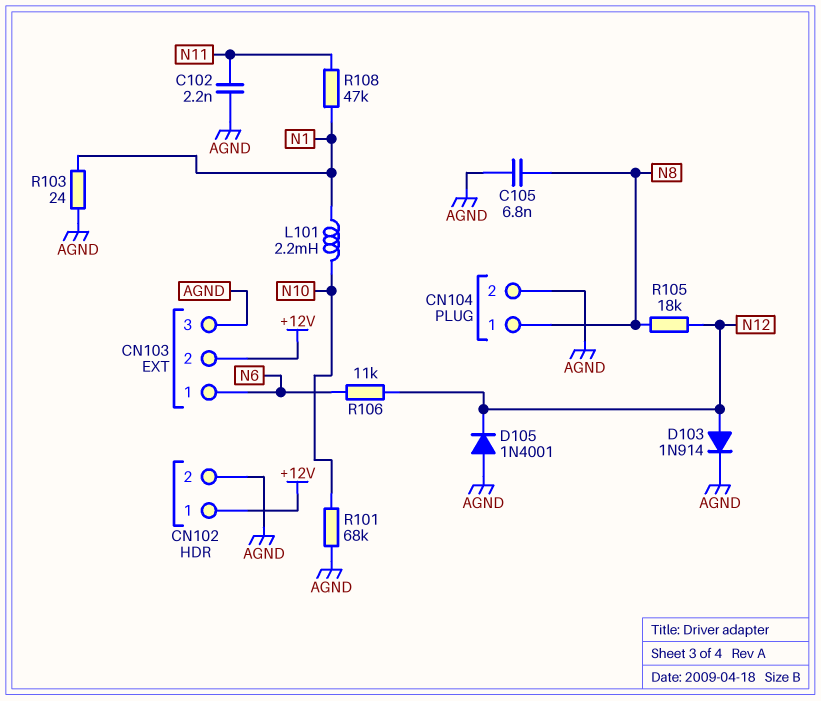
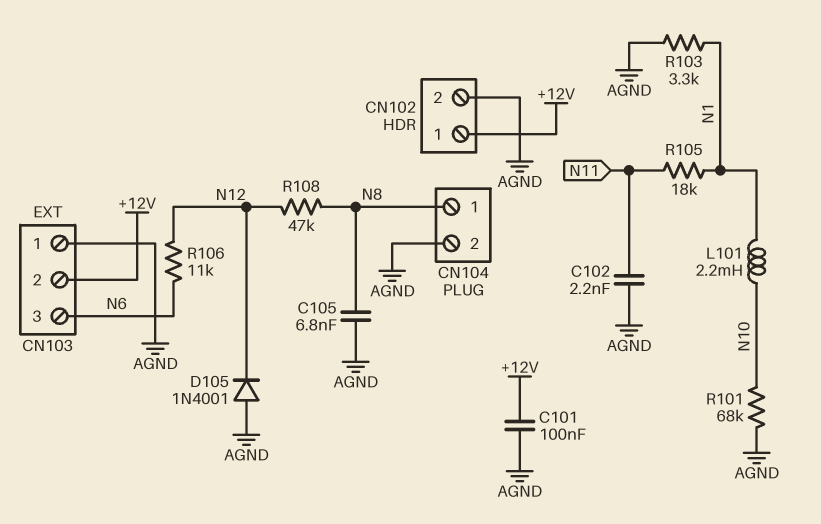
C101: none -> 100nF (+12V, AGND)
CN103 pin 1: N6 -> AGND
CN103 pin 3: AGND -> N6
D103: diode 1N914 (A N12, K AGND) -> none
R103: 24 (AGND, N1) -> 3.3k (AGND, N1)
R105: 18k (N8, N12) -> 18k (N1, N11)
R108: 47k (N1, N11) -> 47k (N8, N12)

